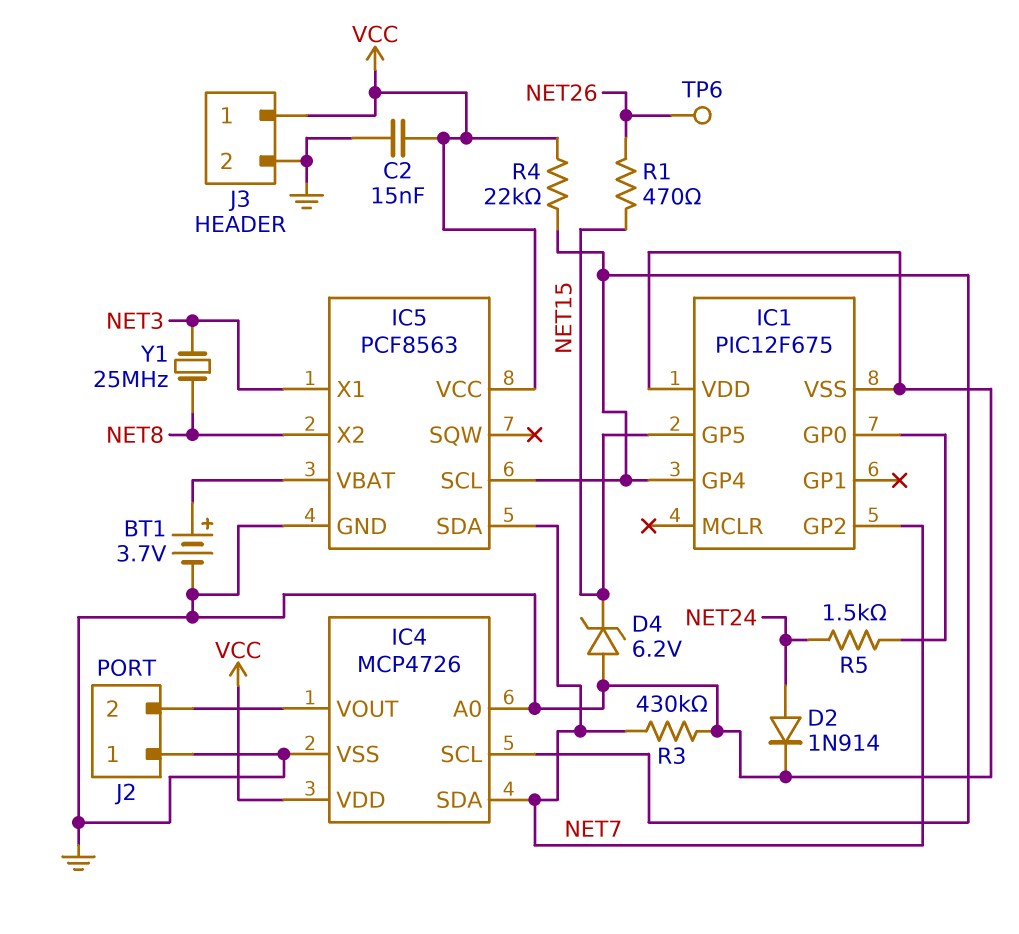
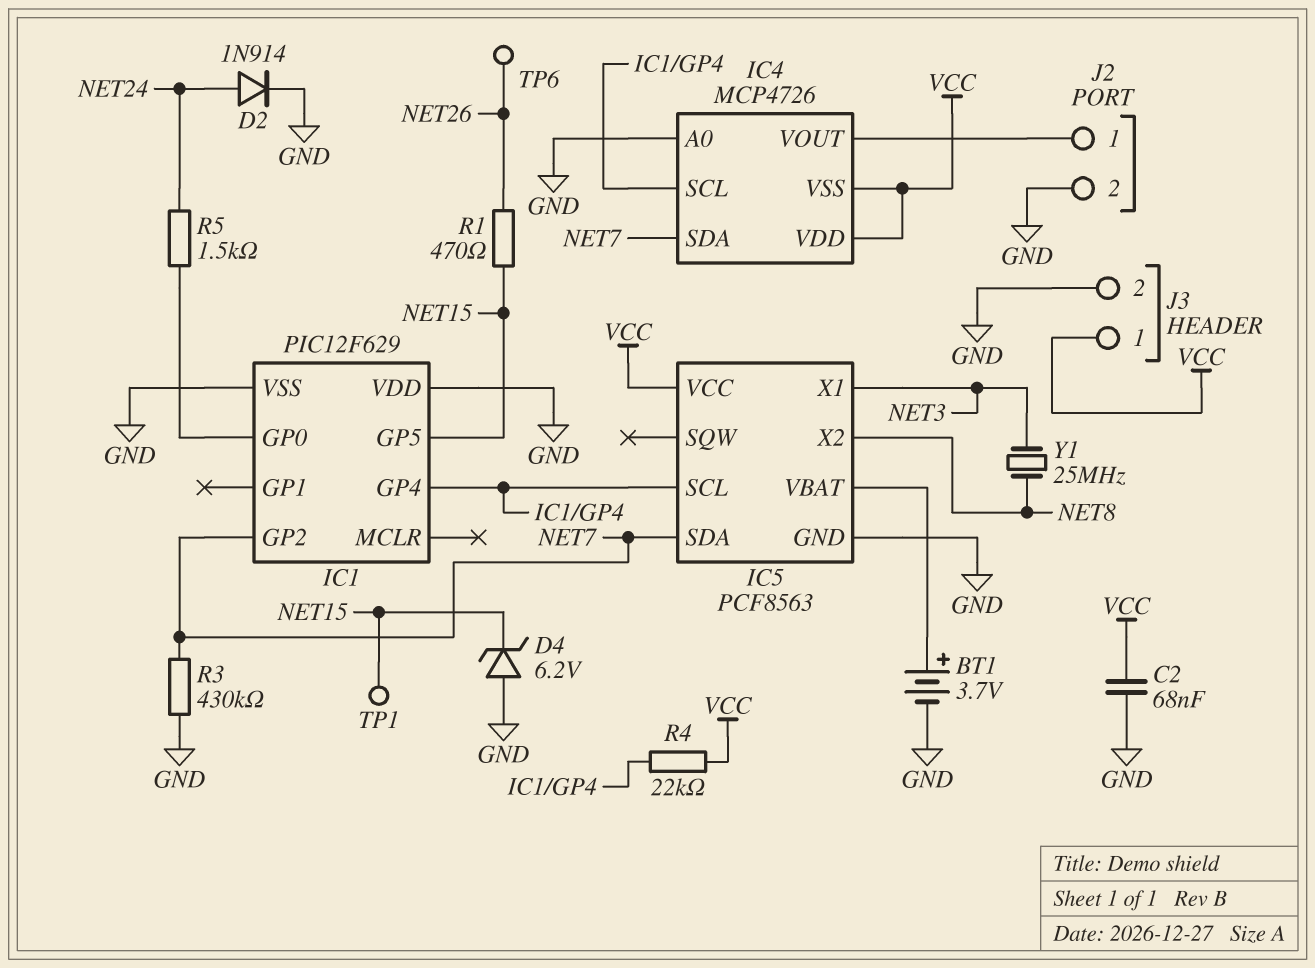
C2: 15nF (GND, VCC) -> 68nF (GND, VCC)
IC1: PIC12F675 -> PIC12F629
IC4 pin VSS: GND -> VCC
J2 pin 1: GND -> IC4/VOUT
J2 pin 2: IC4/VOUT -> GND
TP1: none -> test point (NET15)

